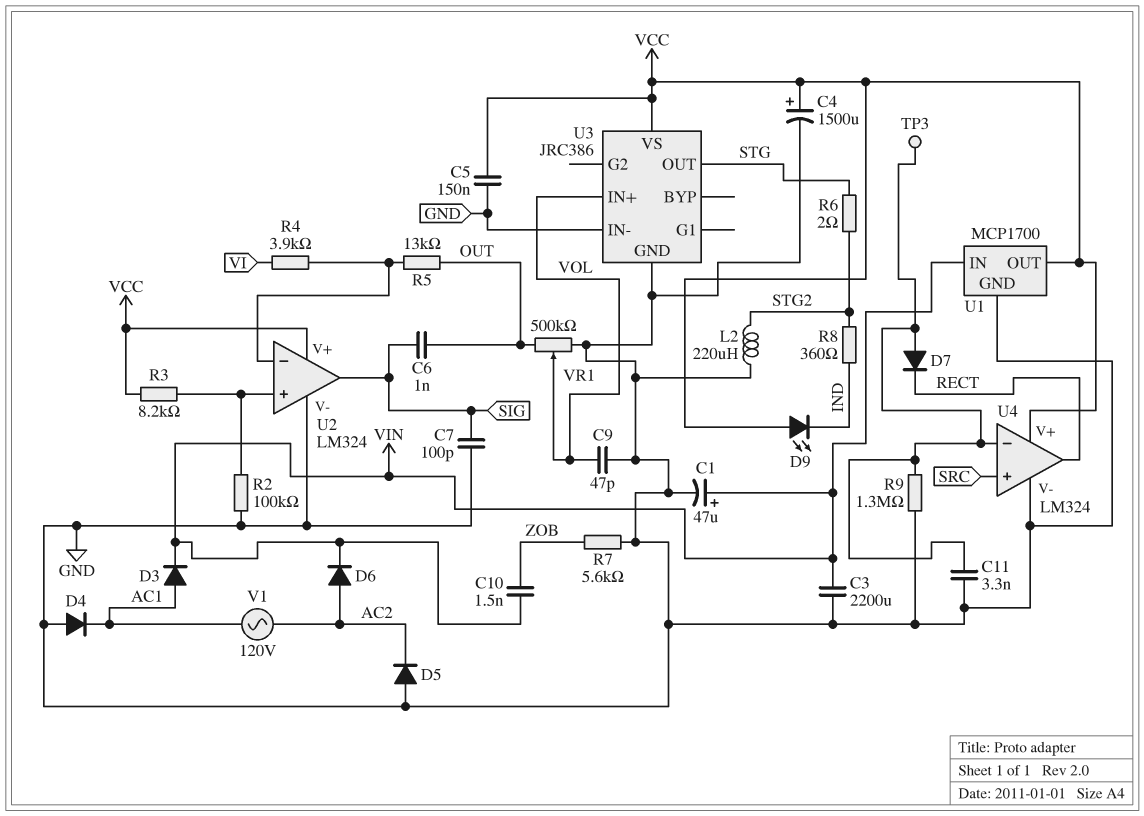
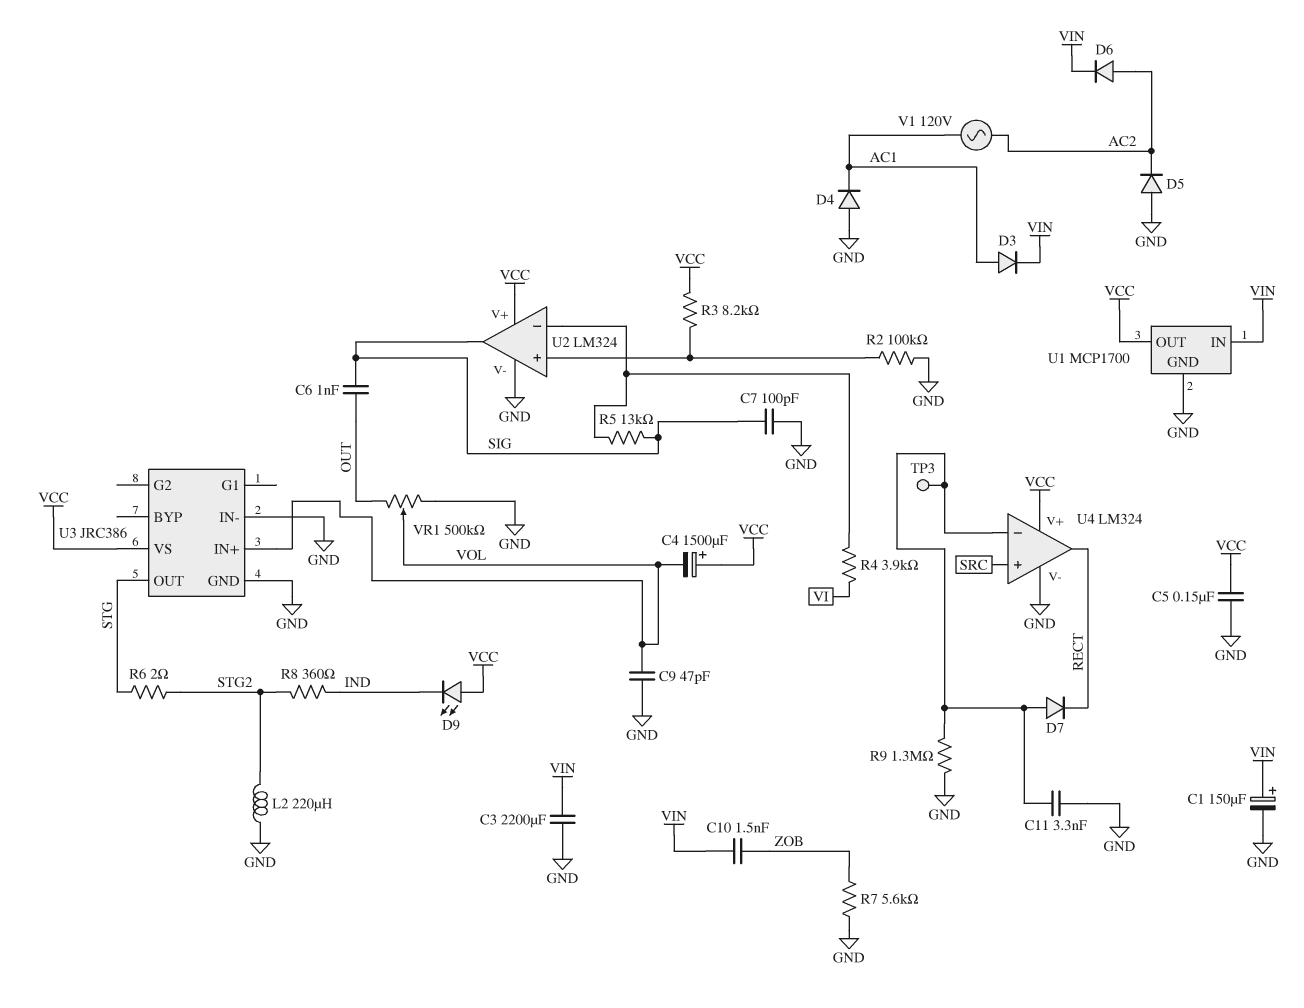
C1: 47uF (plus VIN, minus GND) -> 150uF (plus VIN, minus GND)
C4: 1500uF (plus VCC, minus GND) -> 1500uF (plus VCC, minus VOL)
R5: 13k (OUT, U2/in-) -> 13k (SIG, U2/in-)

